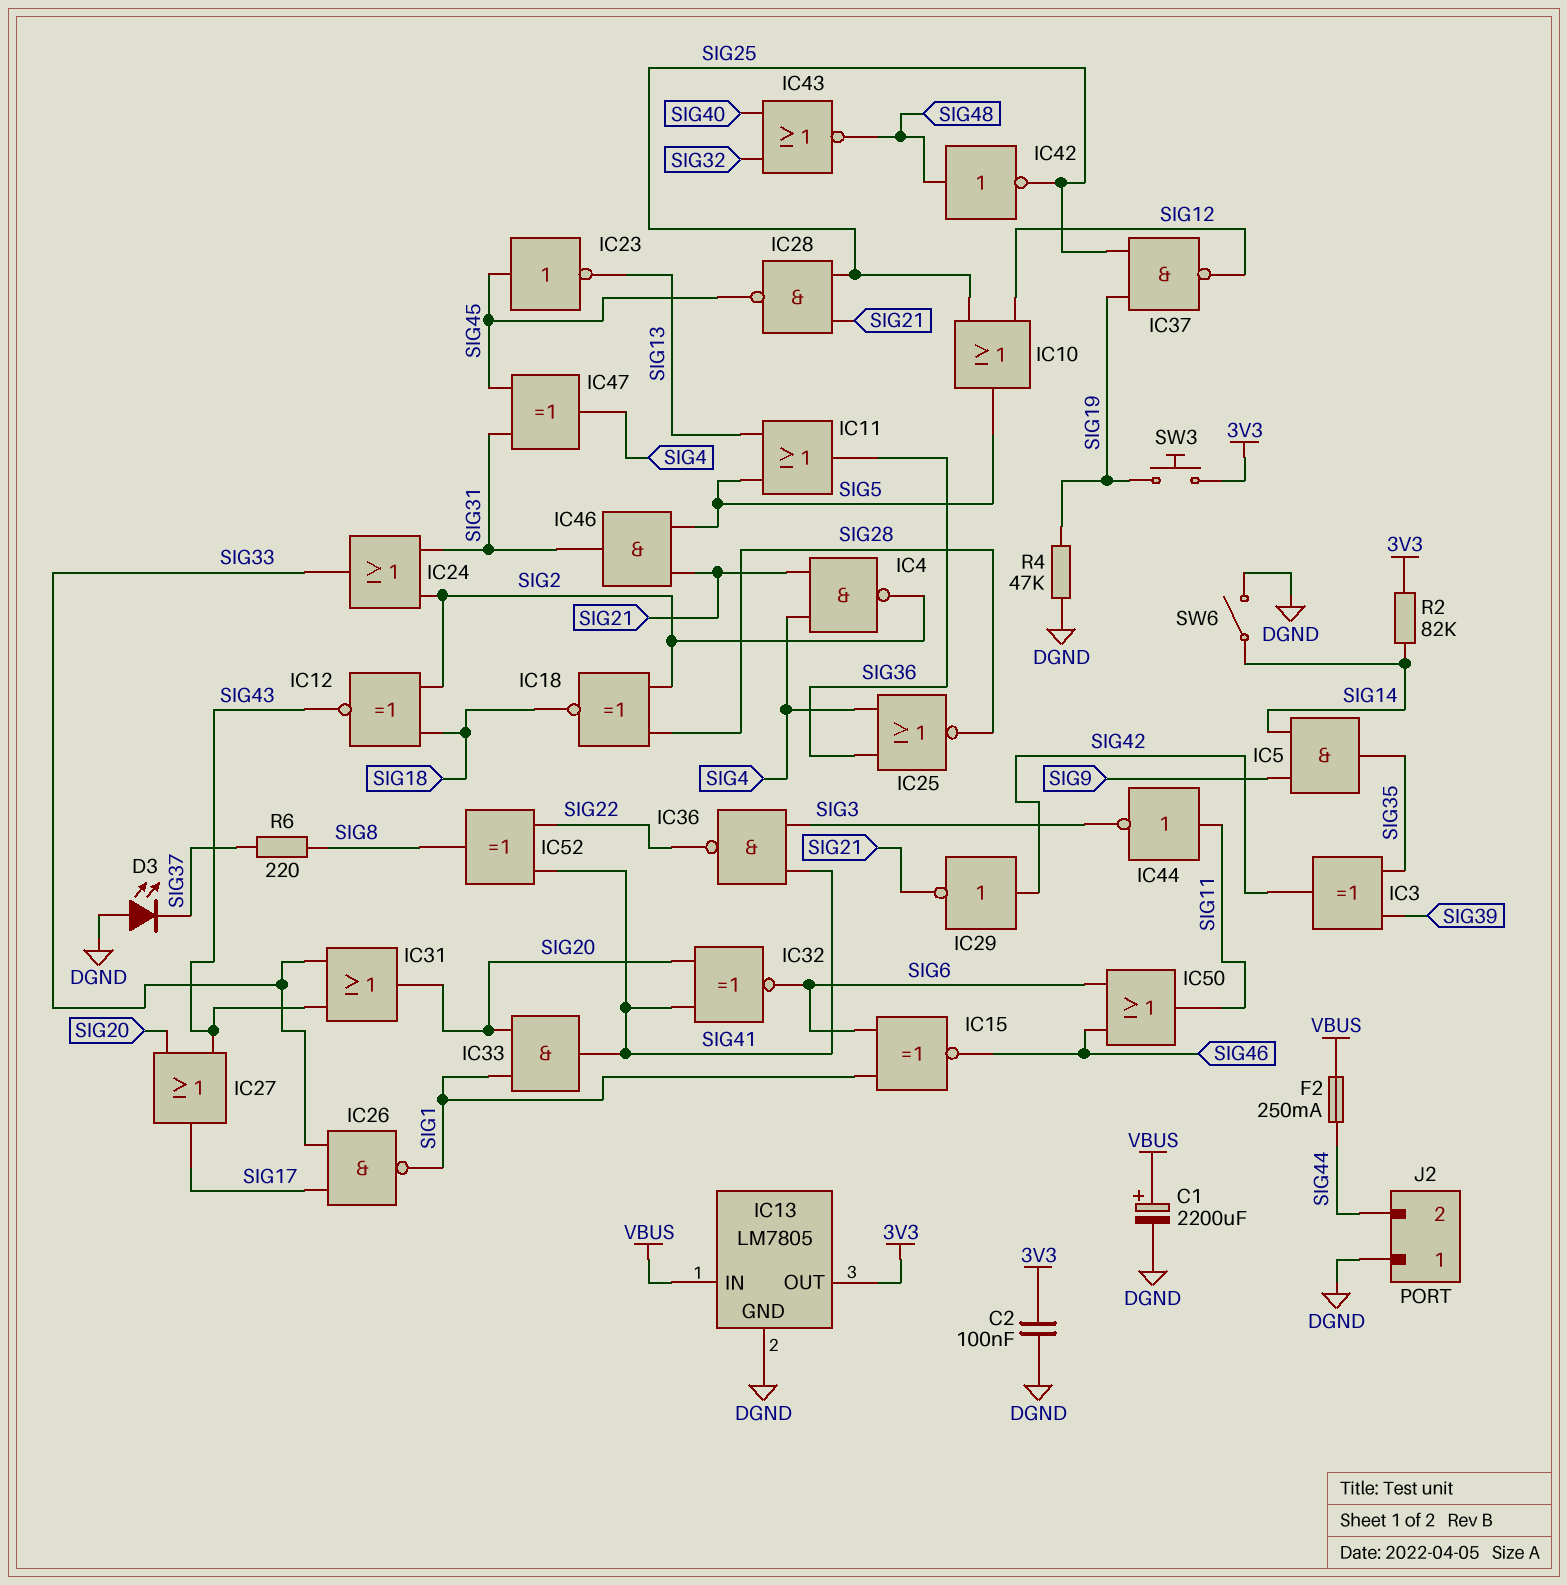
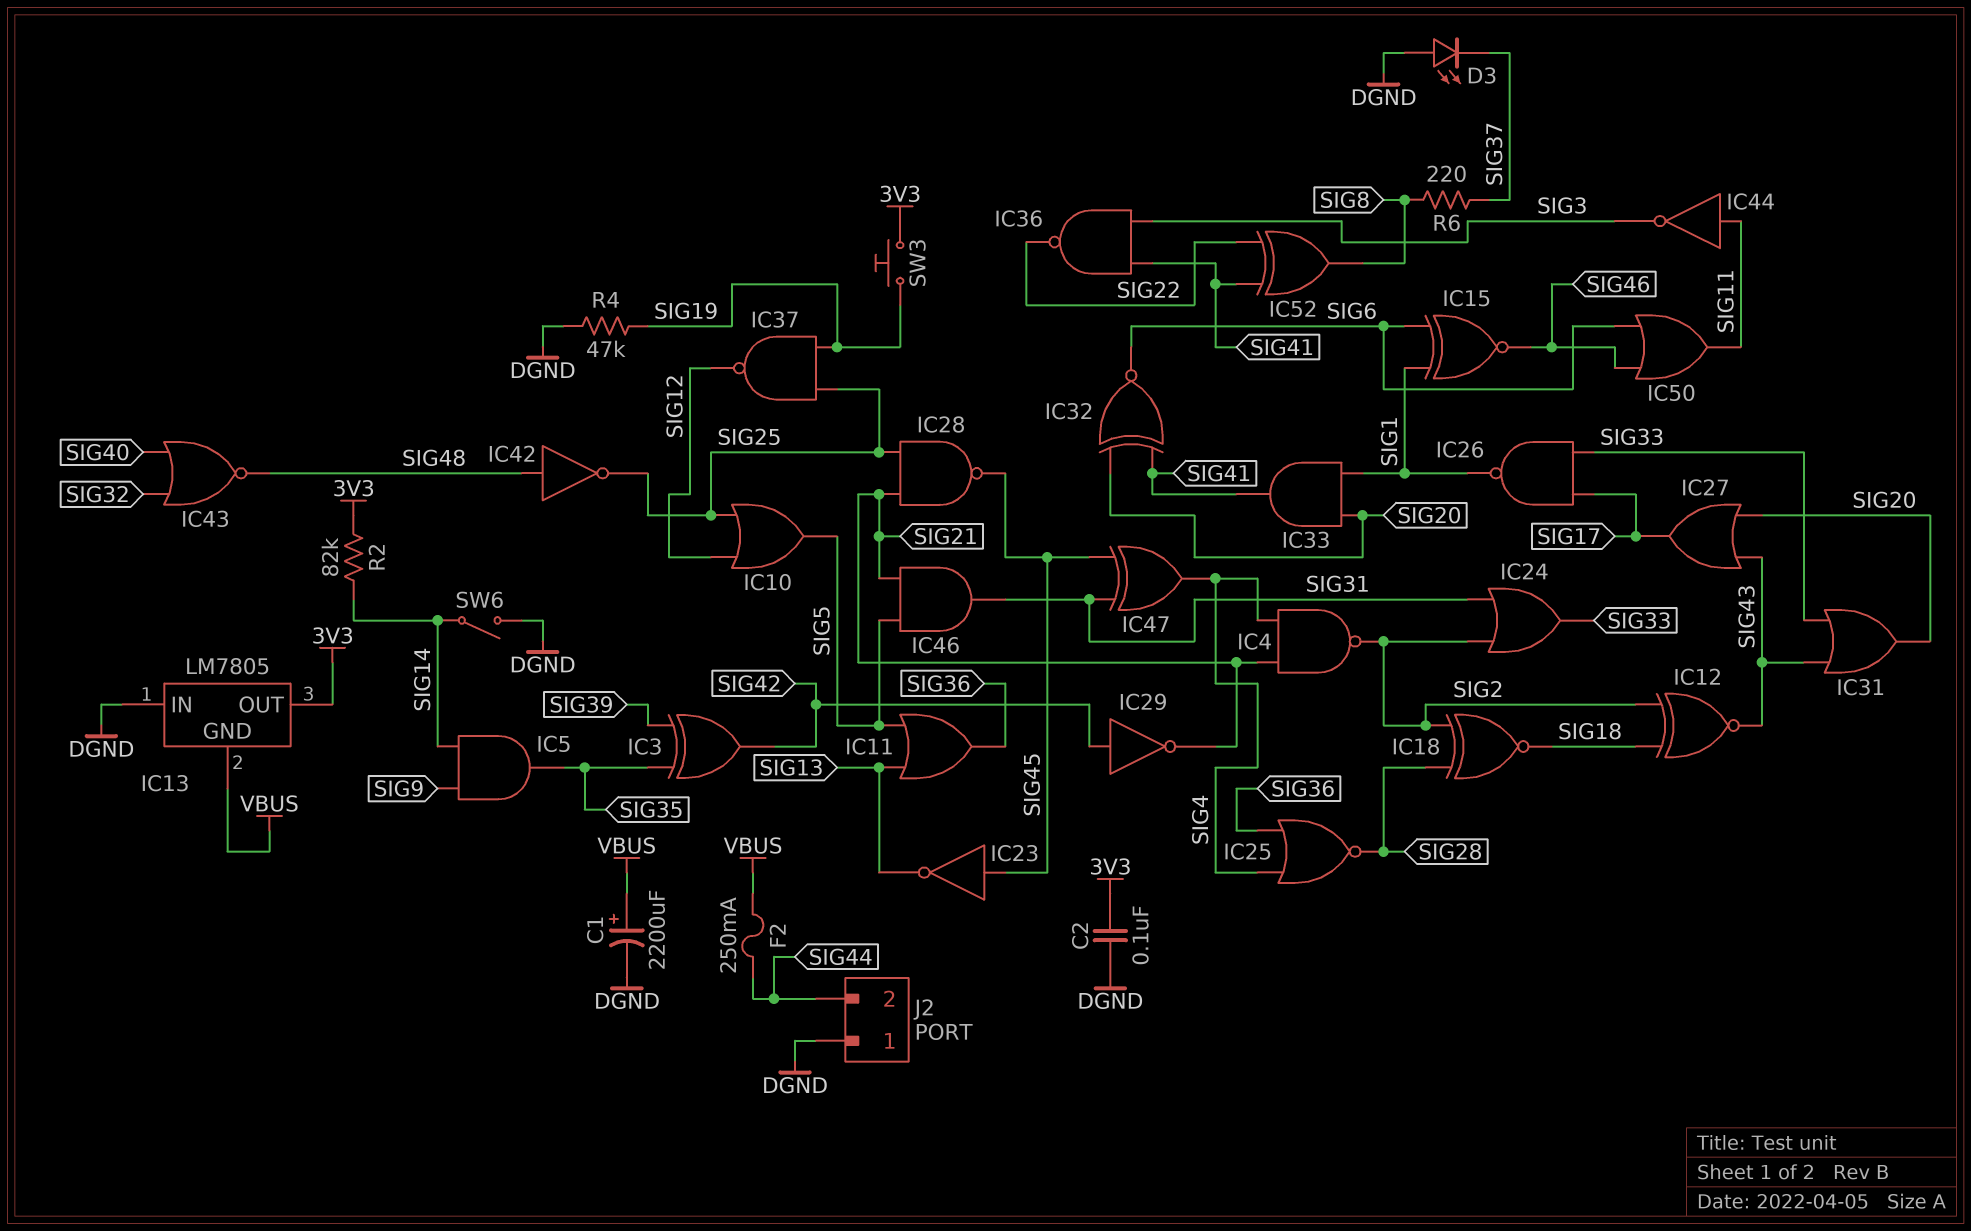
IC13 pin GND: DGND -> VBUS
IC13 pin IN: VBUS -> DGND

